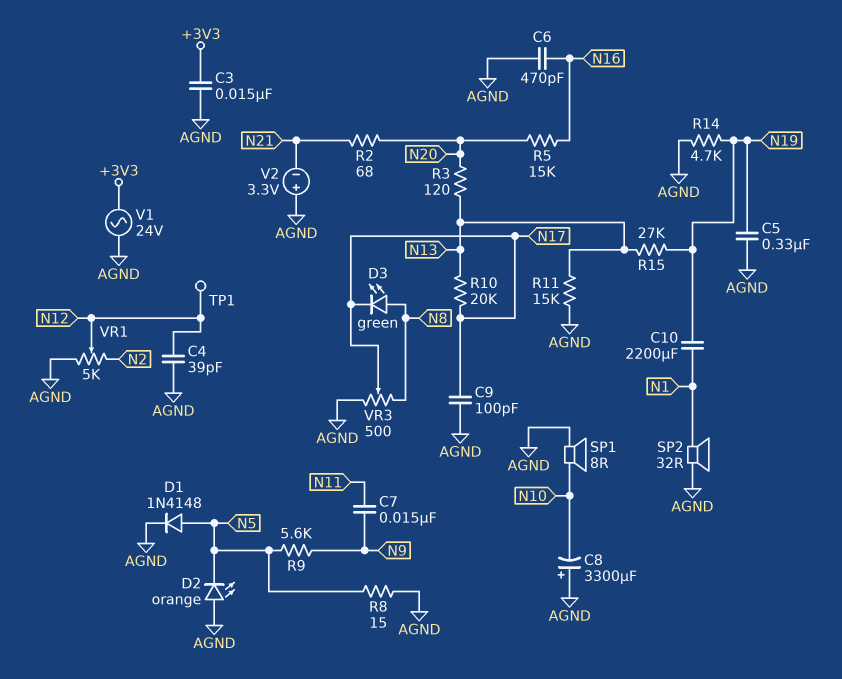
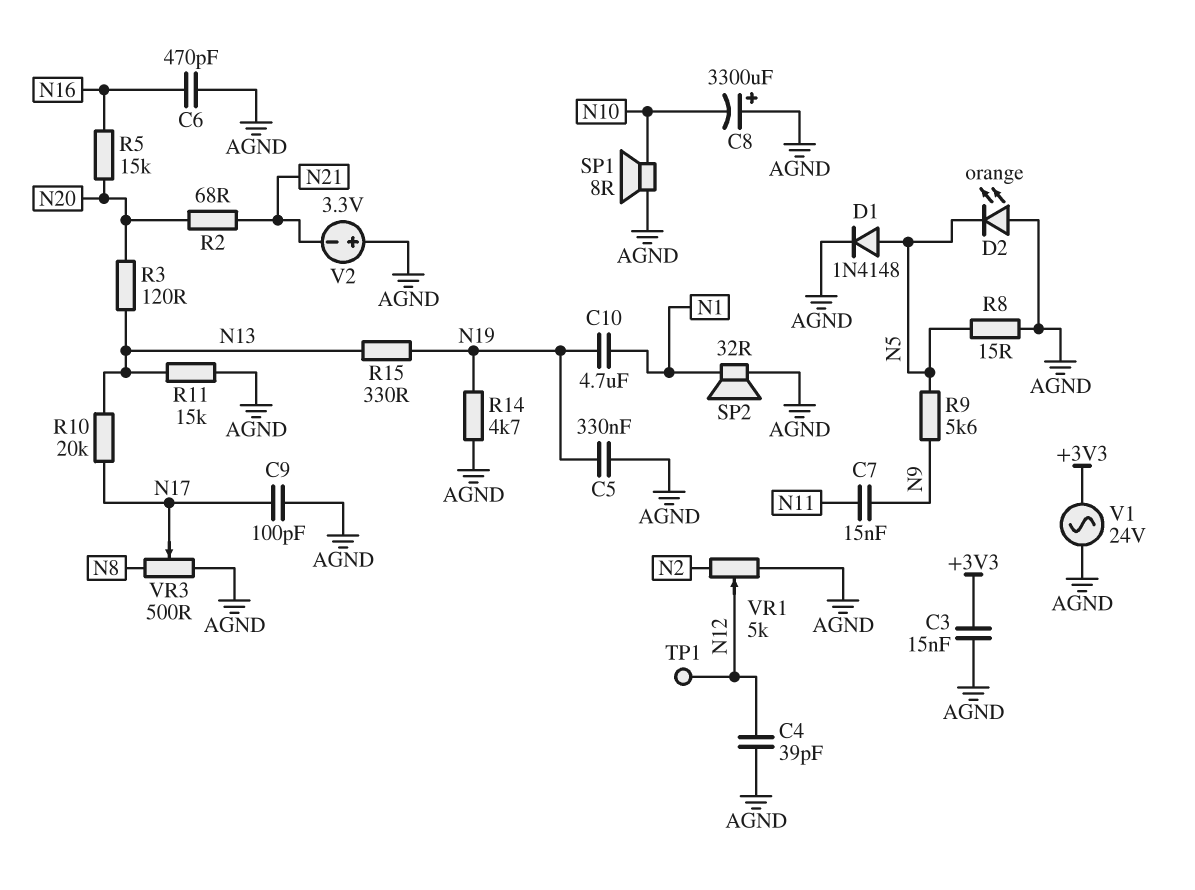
C10: 2200uF (N1, N19) -> 4.7uF (N1, N19)
D3: LED green (A N8, K N17) -> none
R15: 27k (N13, N19) -> 330 (N13, N19)

